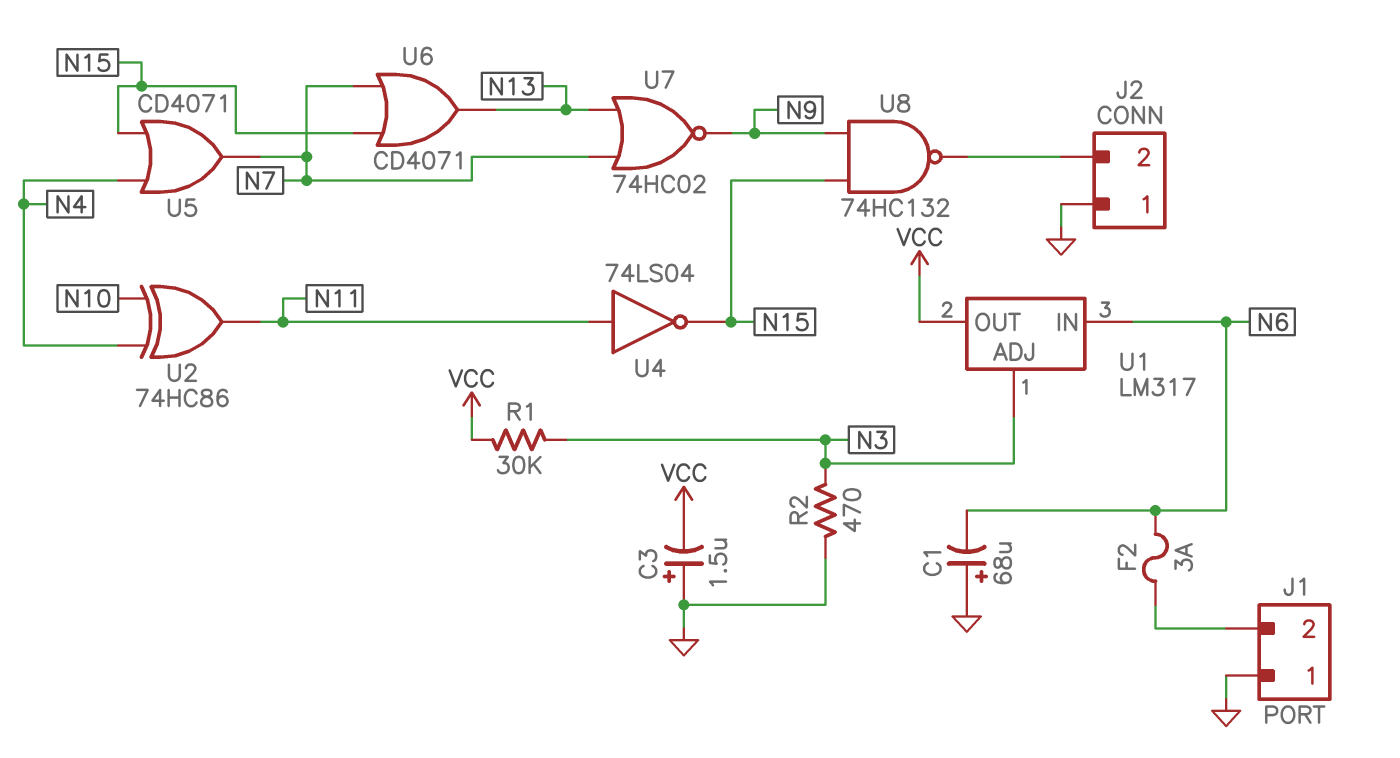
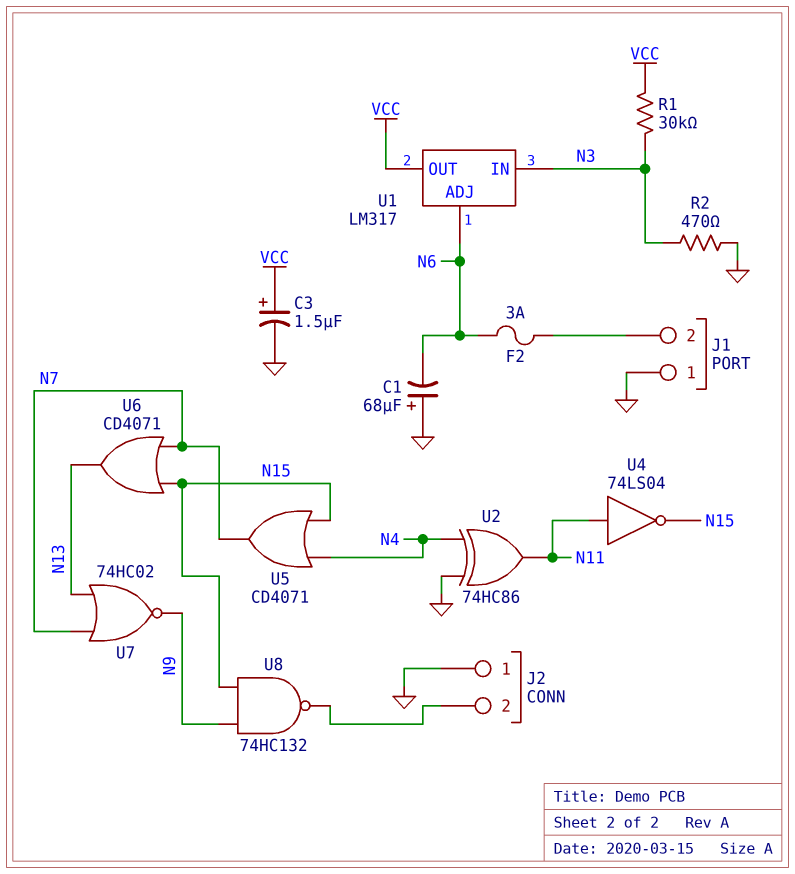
C3: 1.5uF (plus GND, minus VCC) -> 1.5uF (plus VCC, minus GND)
U1 pin ADJ: N3 -> N6
U1 pin IN: N6 -> N3
U2: XOR 74HC86 (in N4, in N10, out N11) -> XOR 74HC86 (in GND, in N4, out N11)

